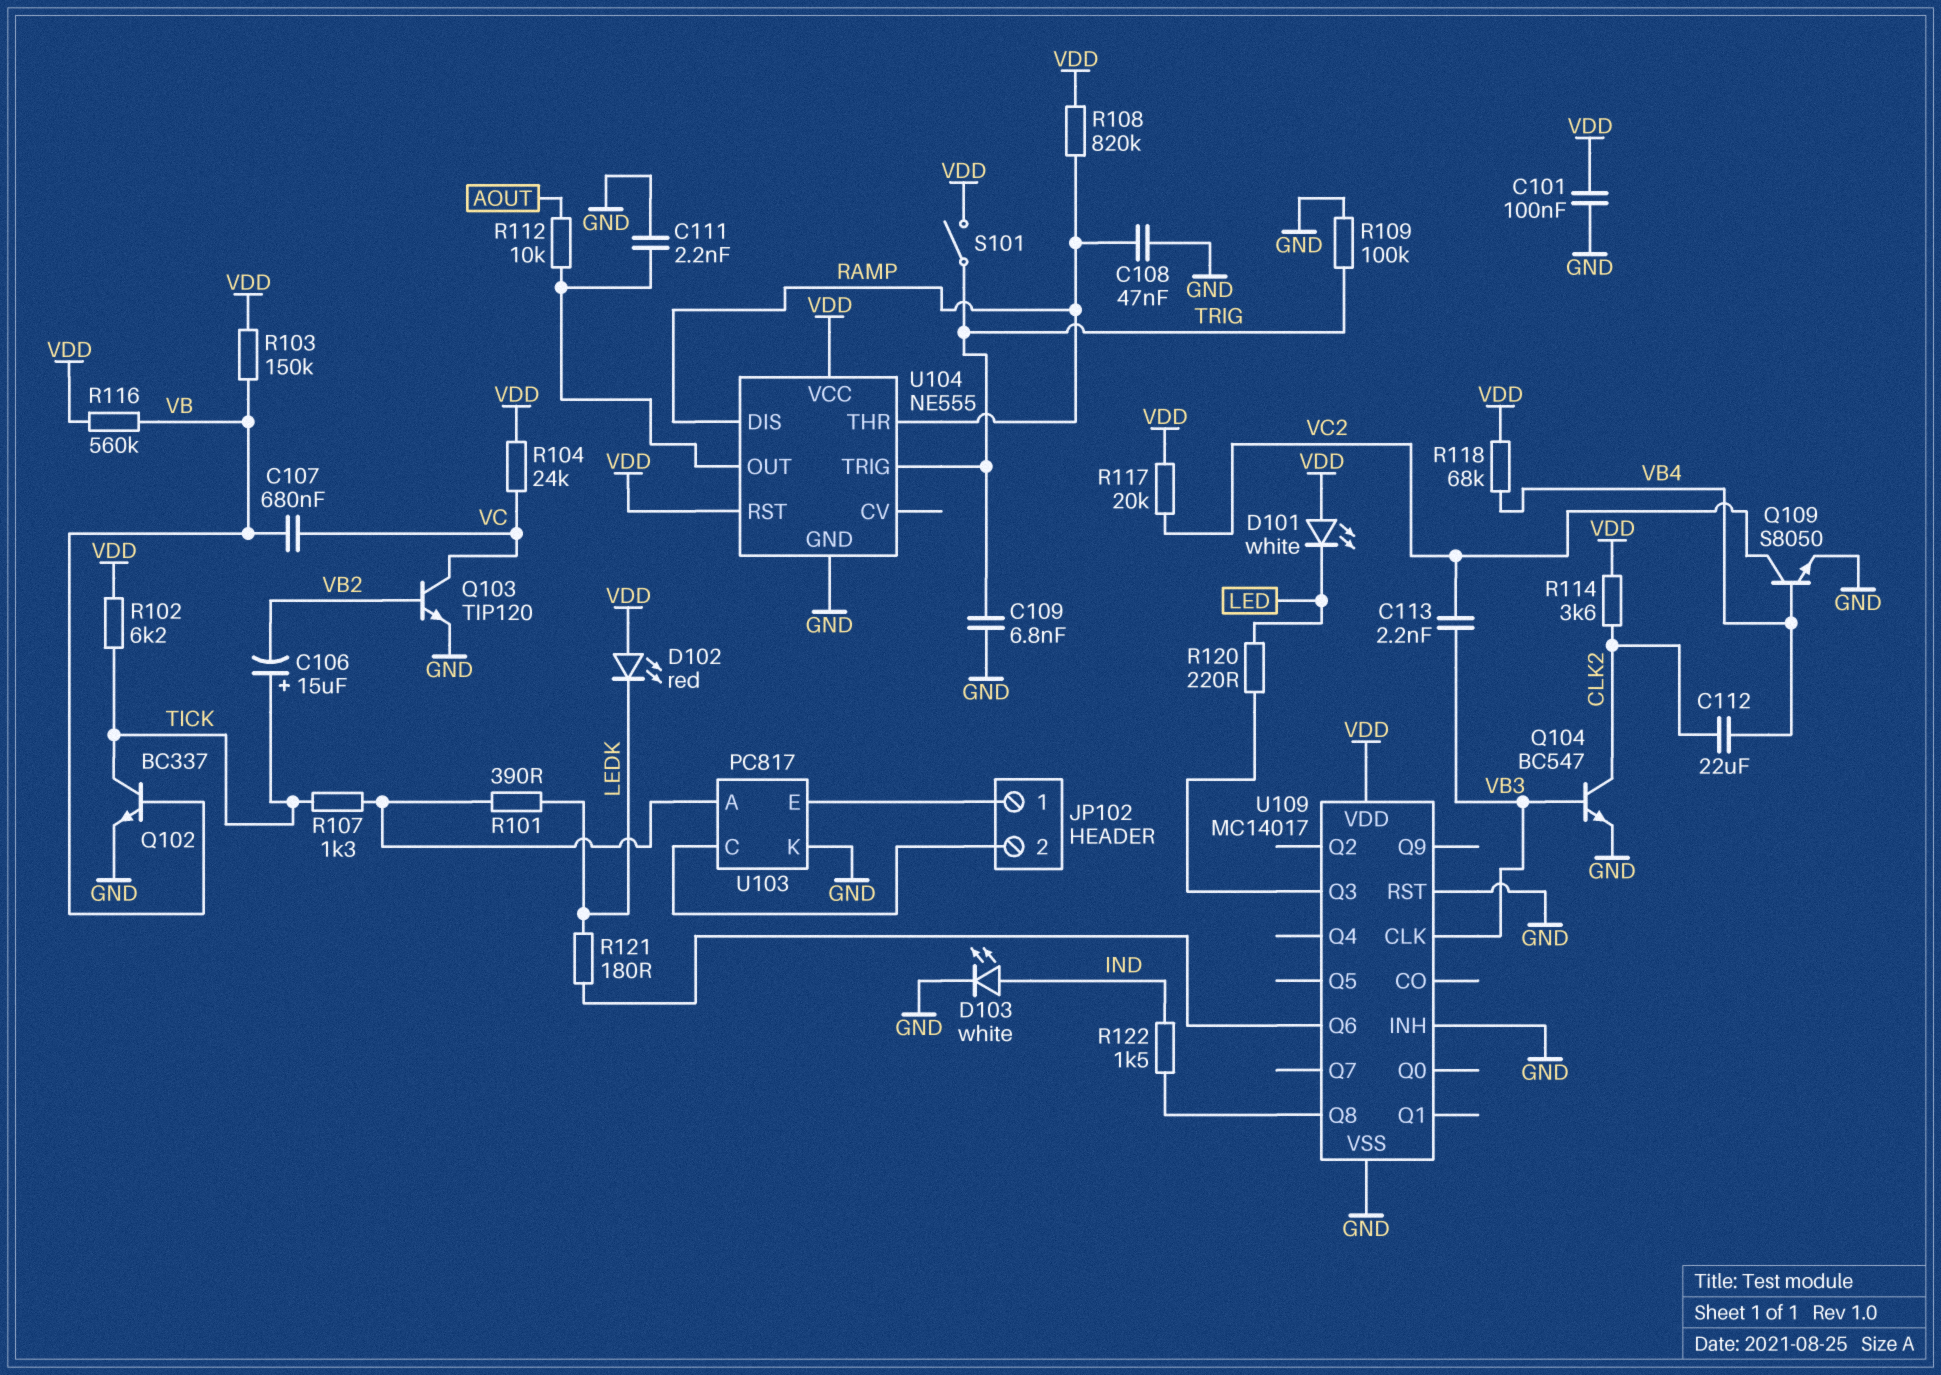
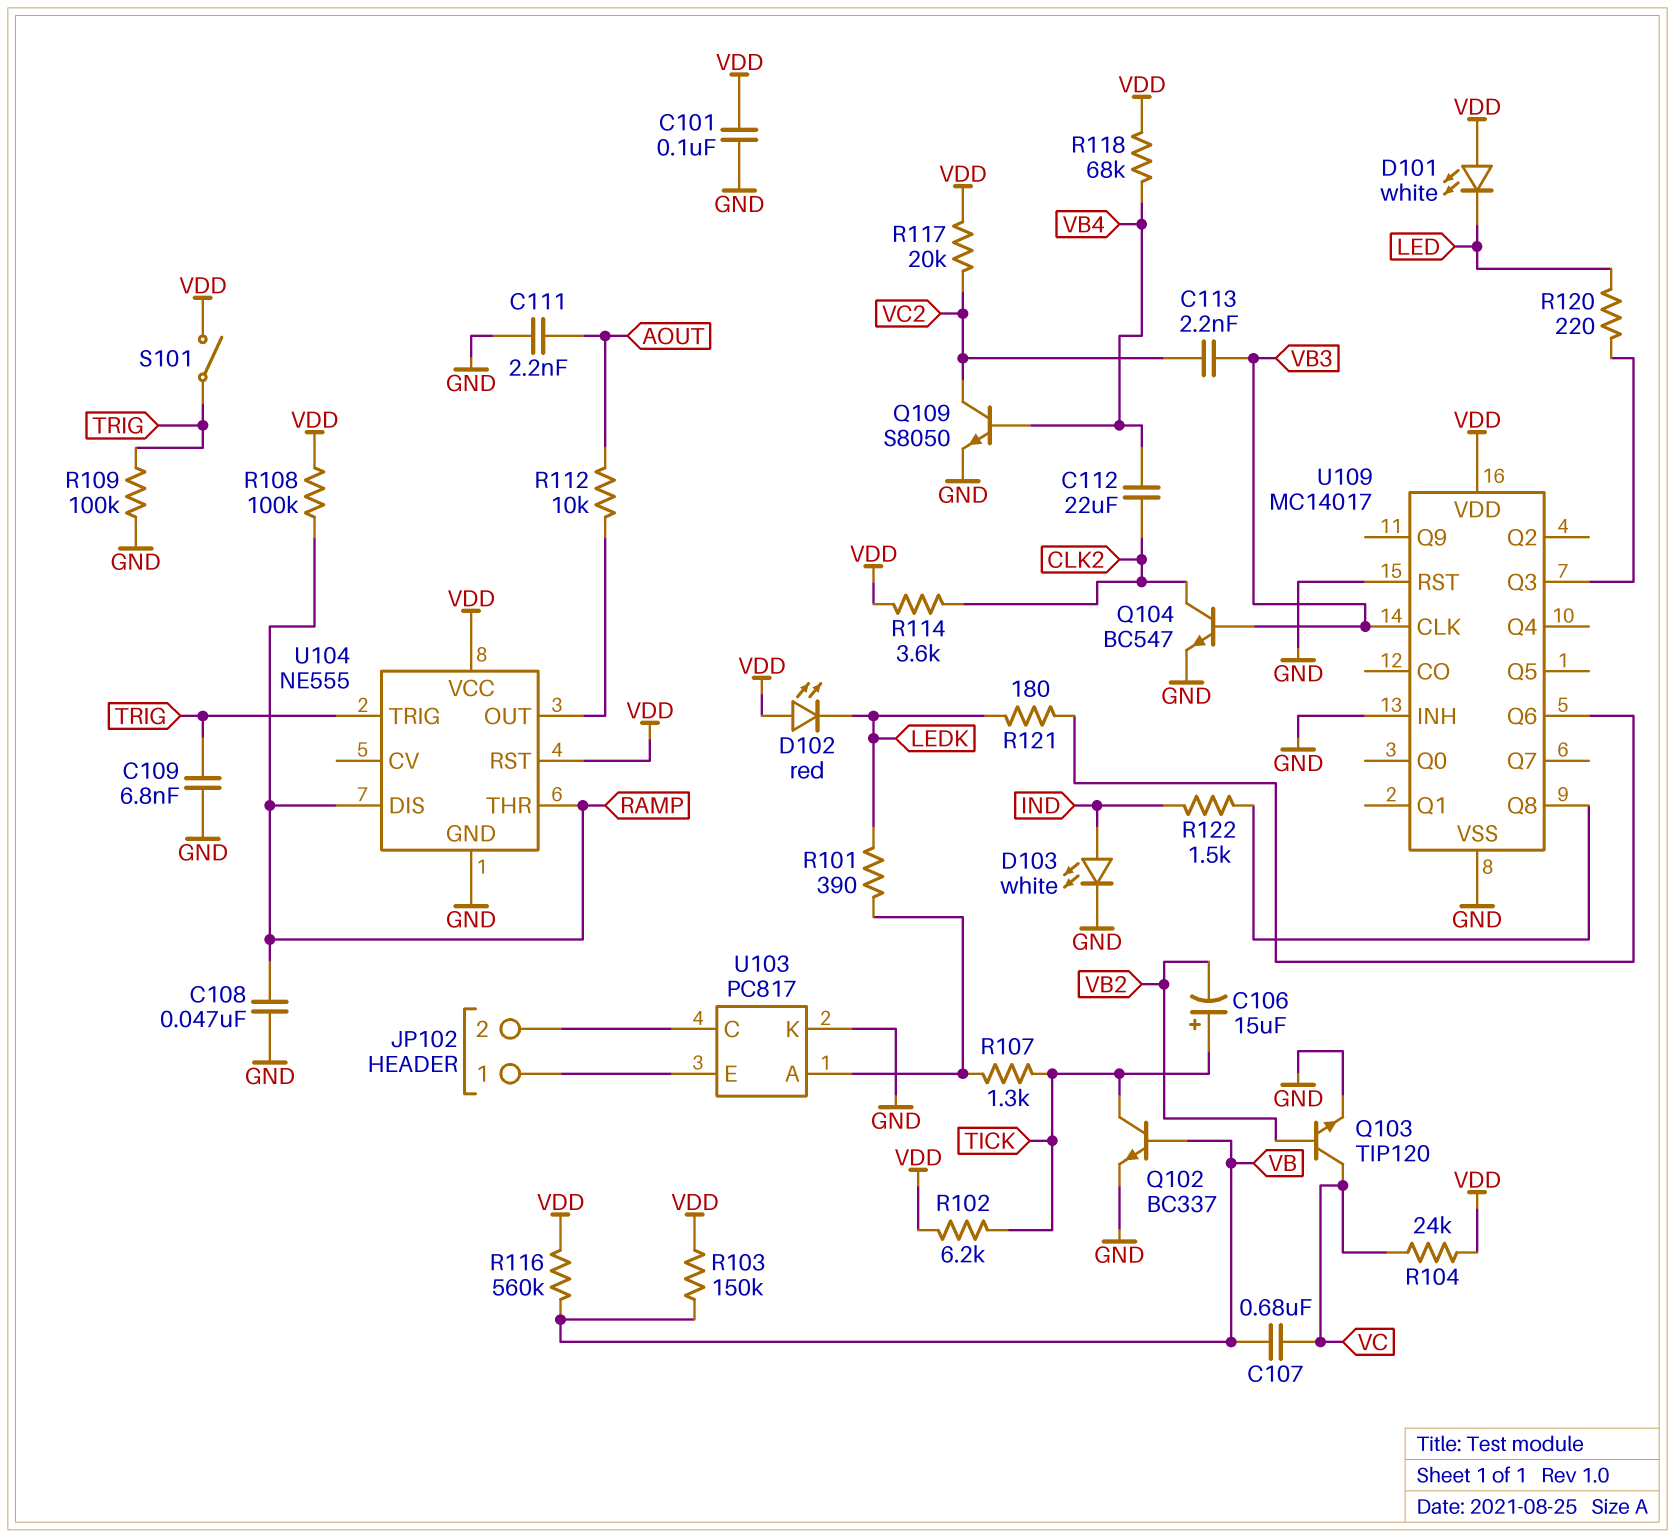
C111: 2.2nF (GND, U104/OUT) -> 2.2nF (AOUT, GND)
R108: 820k (RAMP, VDD) -> 100k (RAMP, VDD)

